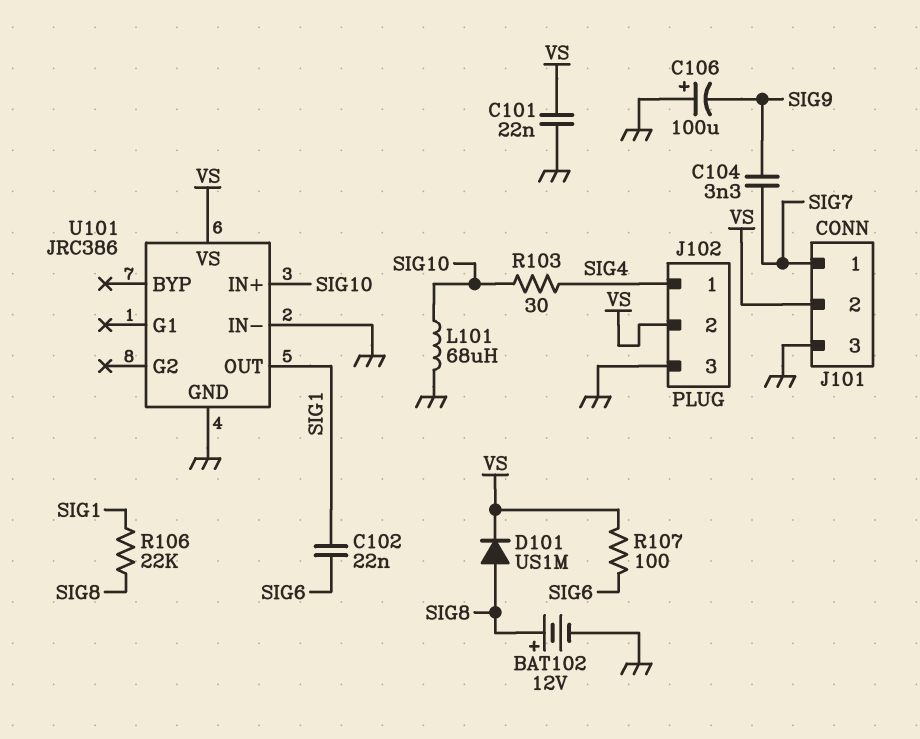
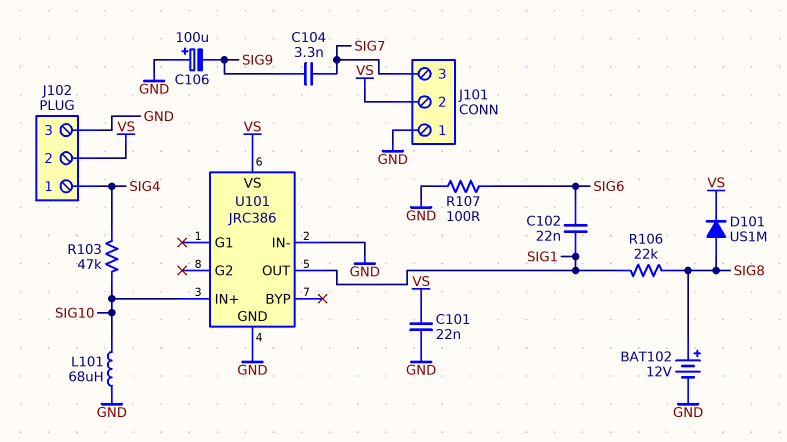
J101 pin 1: SIG7 -> GND
J101 pin 3: GND -> SIG7
R103: 30 (SIG4, SIG10) -> 47k (SIG4, SIG10)
R107: 100 (SIG6, VS) -> 100 (GND, SIG6)

